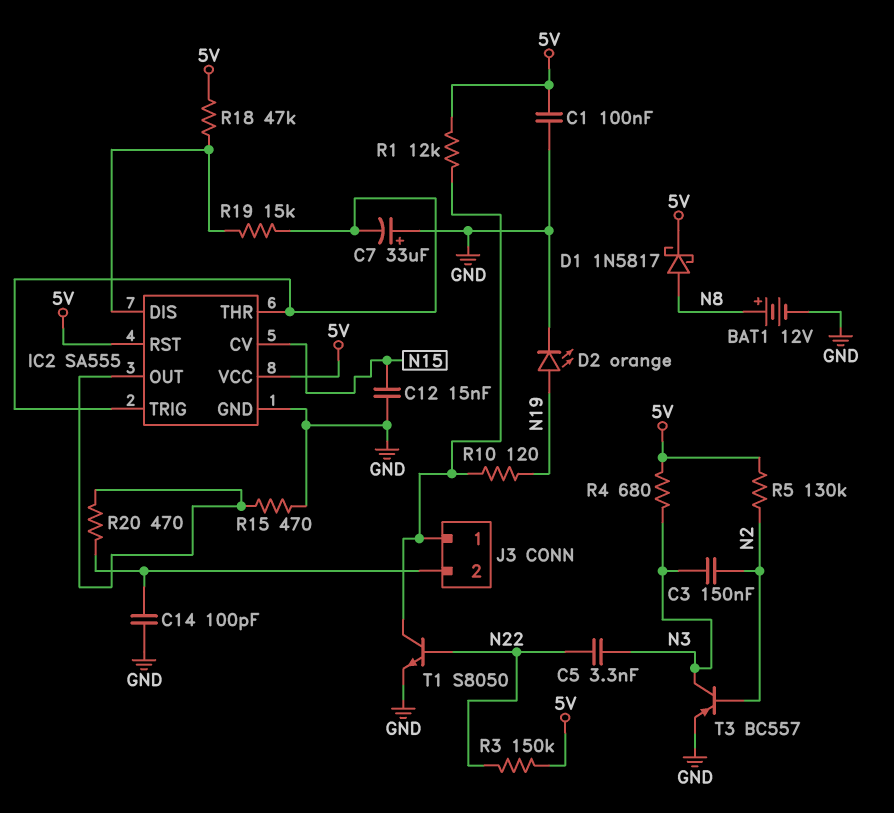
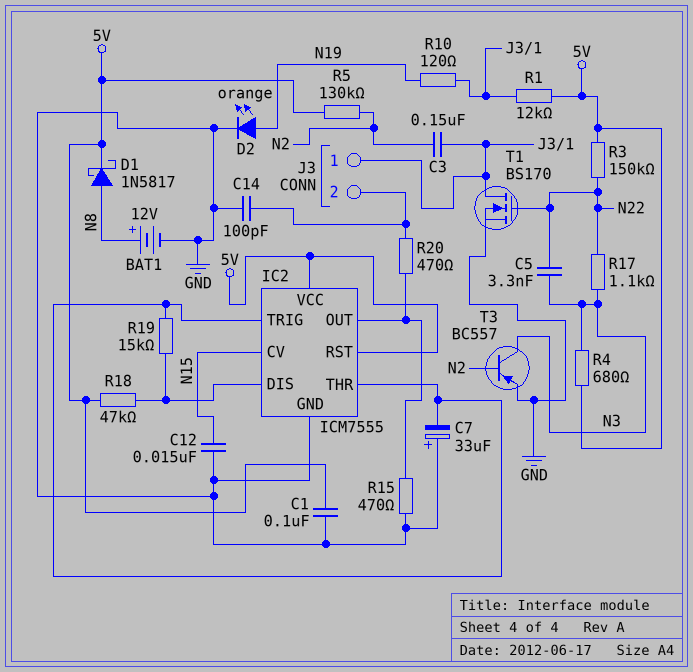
C3: 150nF (N2, N3) -> 150nF (J3/1, N2)
IC2: SA555 -> ICM7555
R17: none -> 1.1k (N3, N22)
T1: NPN S8050 (B N22, C J3/1, E GND) -> NMOS BS170 (G N22, D J3/1, S GND)

